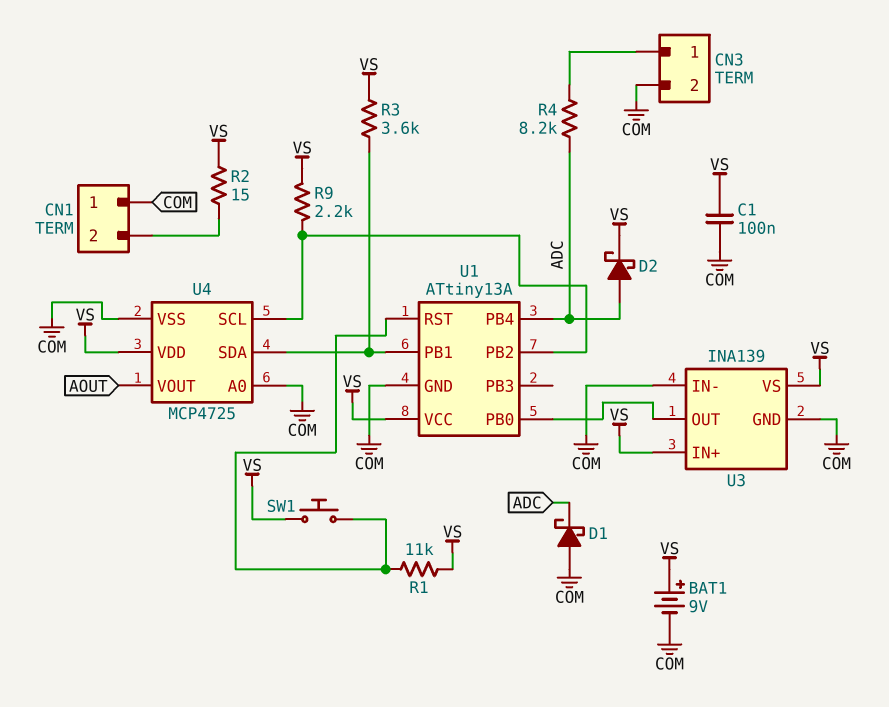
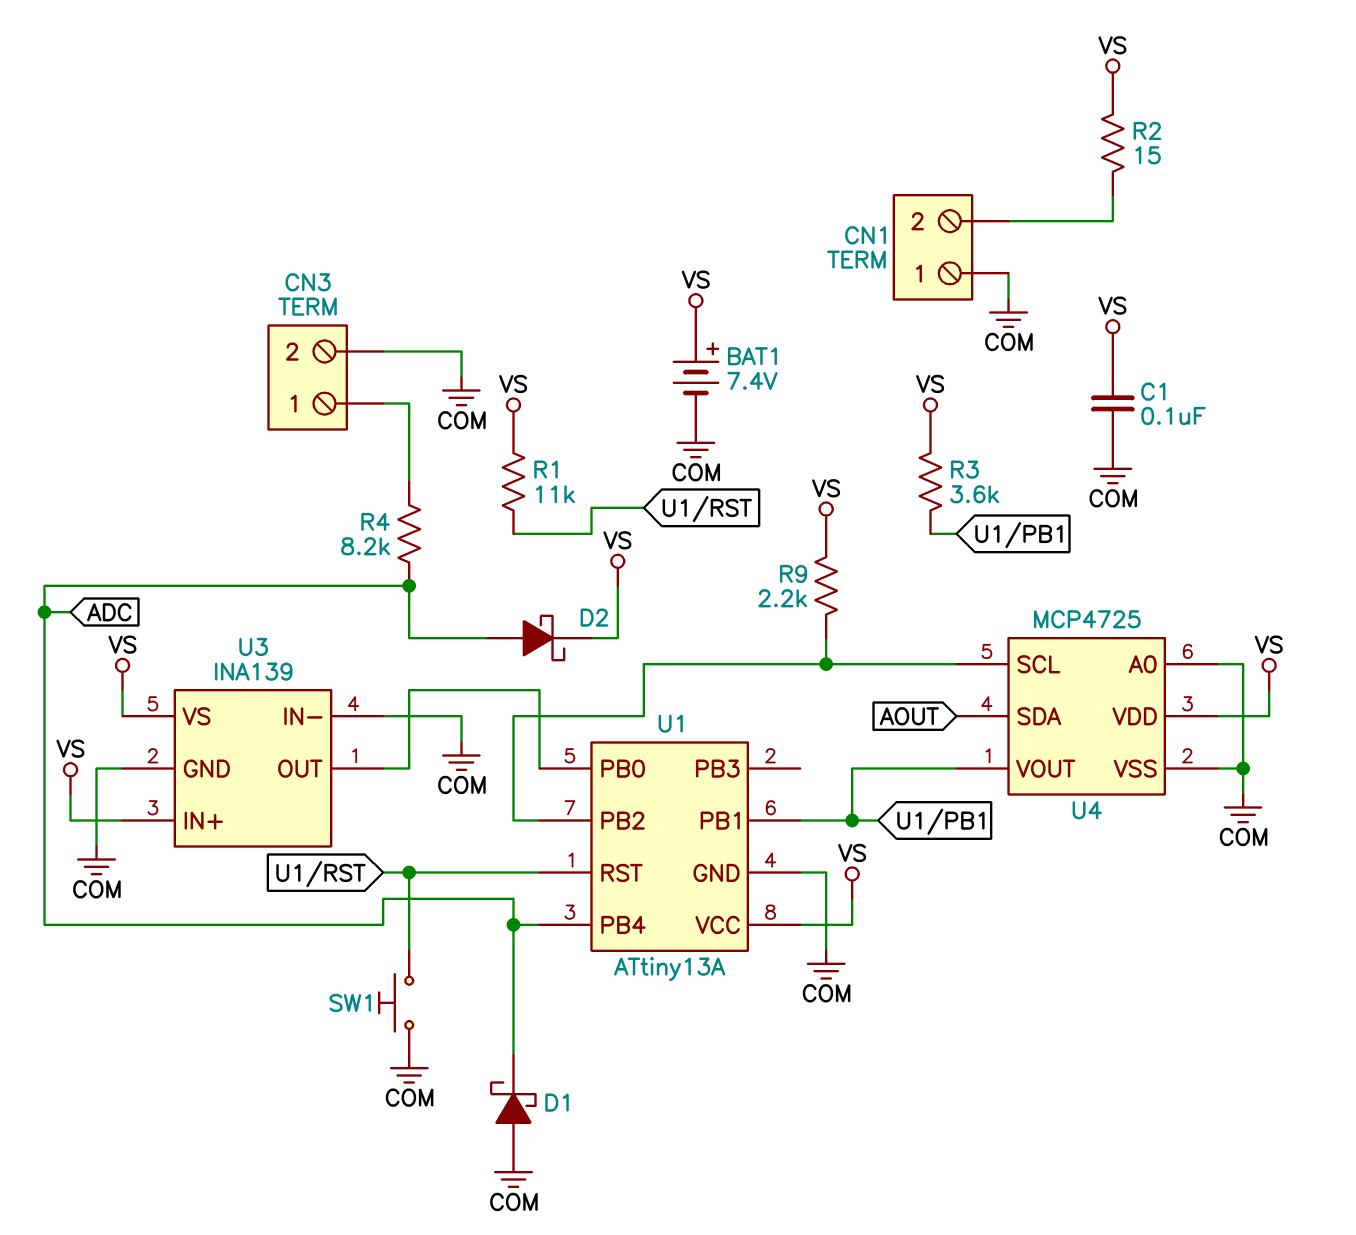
BAT1: 9V (plus VS, minus COM) -> 7.4V (plus VS, minus COM)
SW1: button (U1/RST, VS) -> button (COM, U1/RST)
U4 pin SDA: U1/PB1 -> AOUT
U4 pin VOUT: AOUT -> U1/PB1

